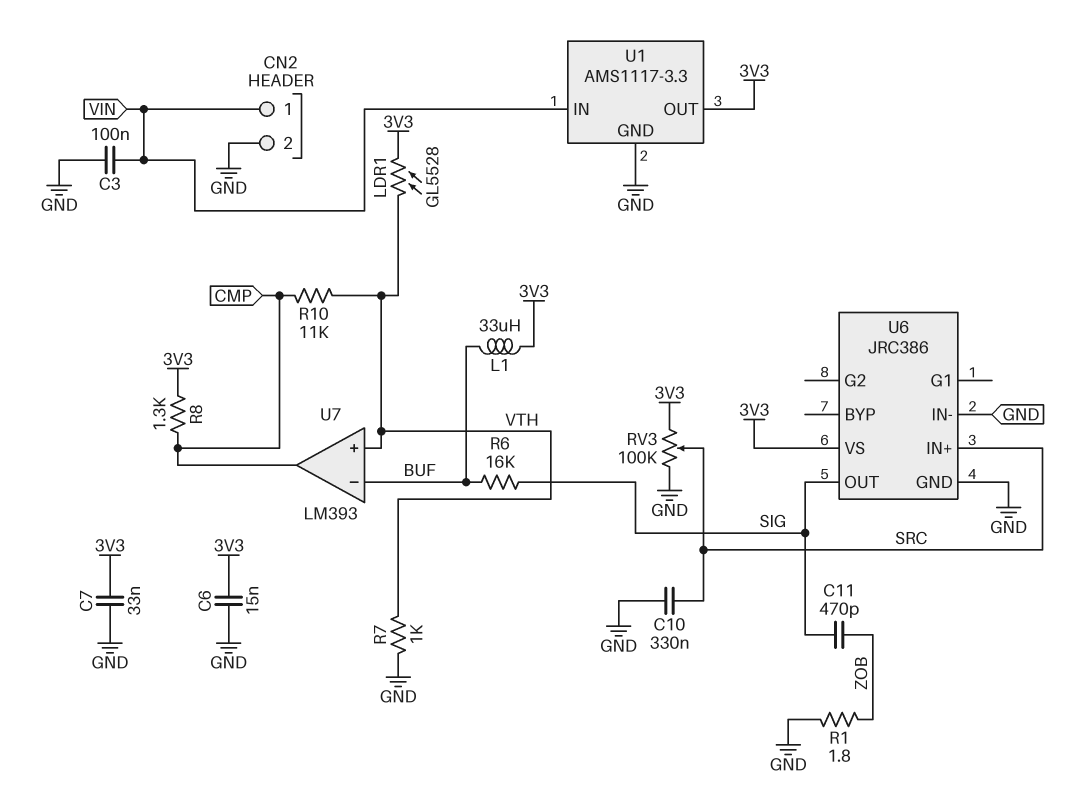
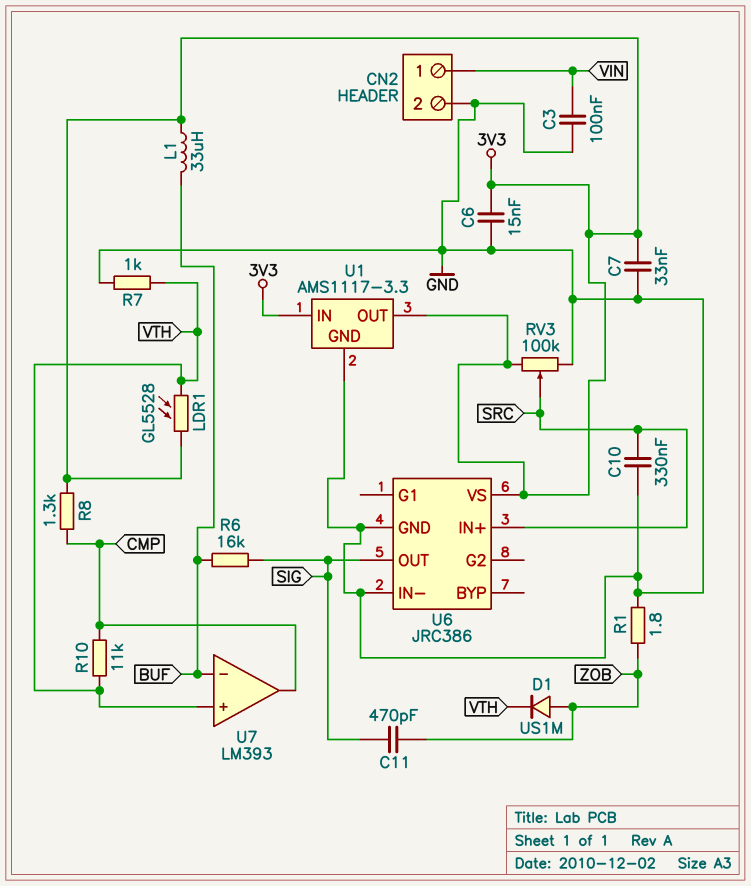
D1: none -> diode US1M (A ZOB, K VTH)
U1 pin IN: VIN -> 3V3

